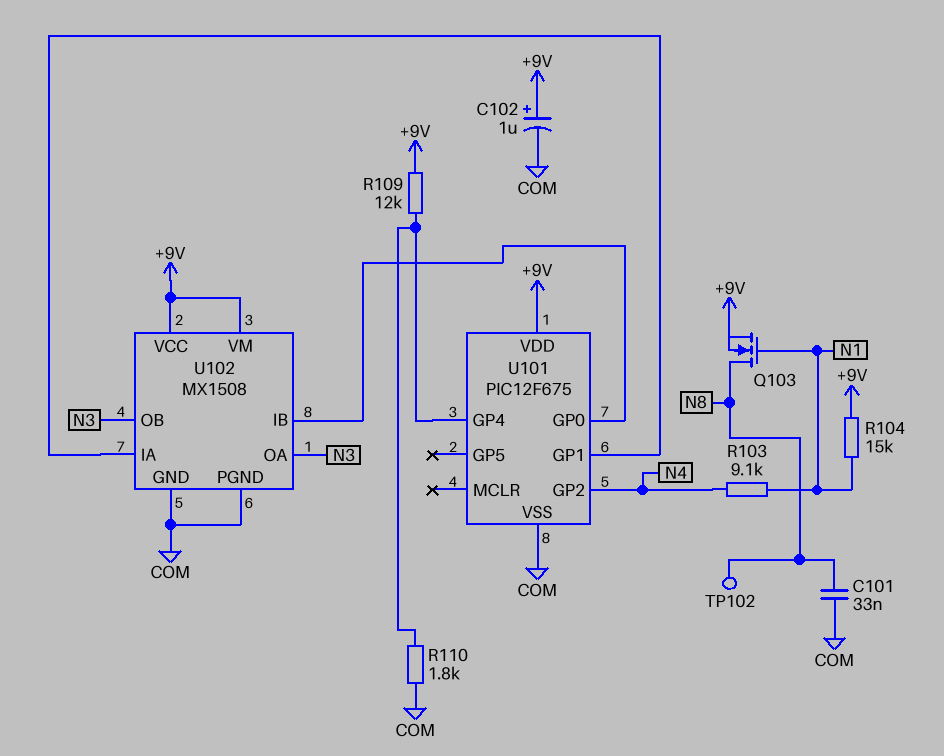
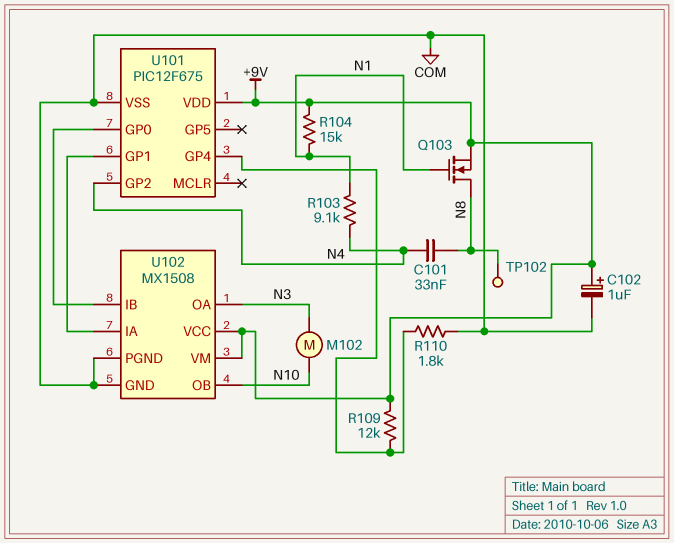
C101: 33nF (COM, N8) -> 33nF (N4, N8)
M102: none -> motor (N3, N10)
U102 pin OB: N3 -> N10

